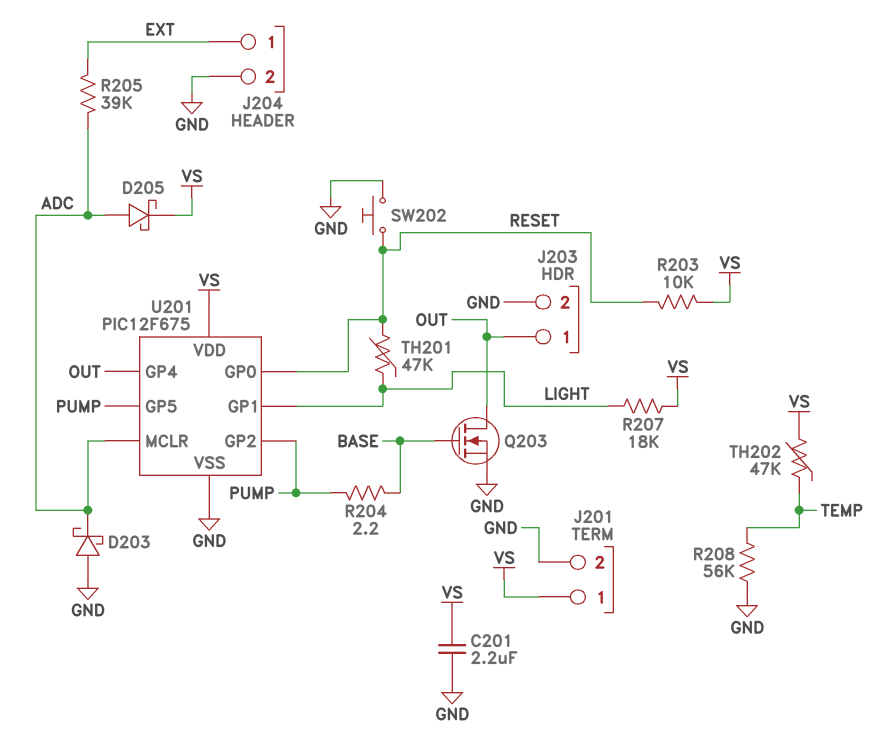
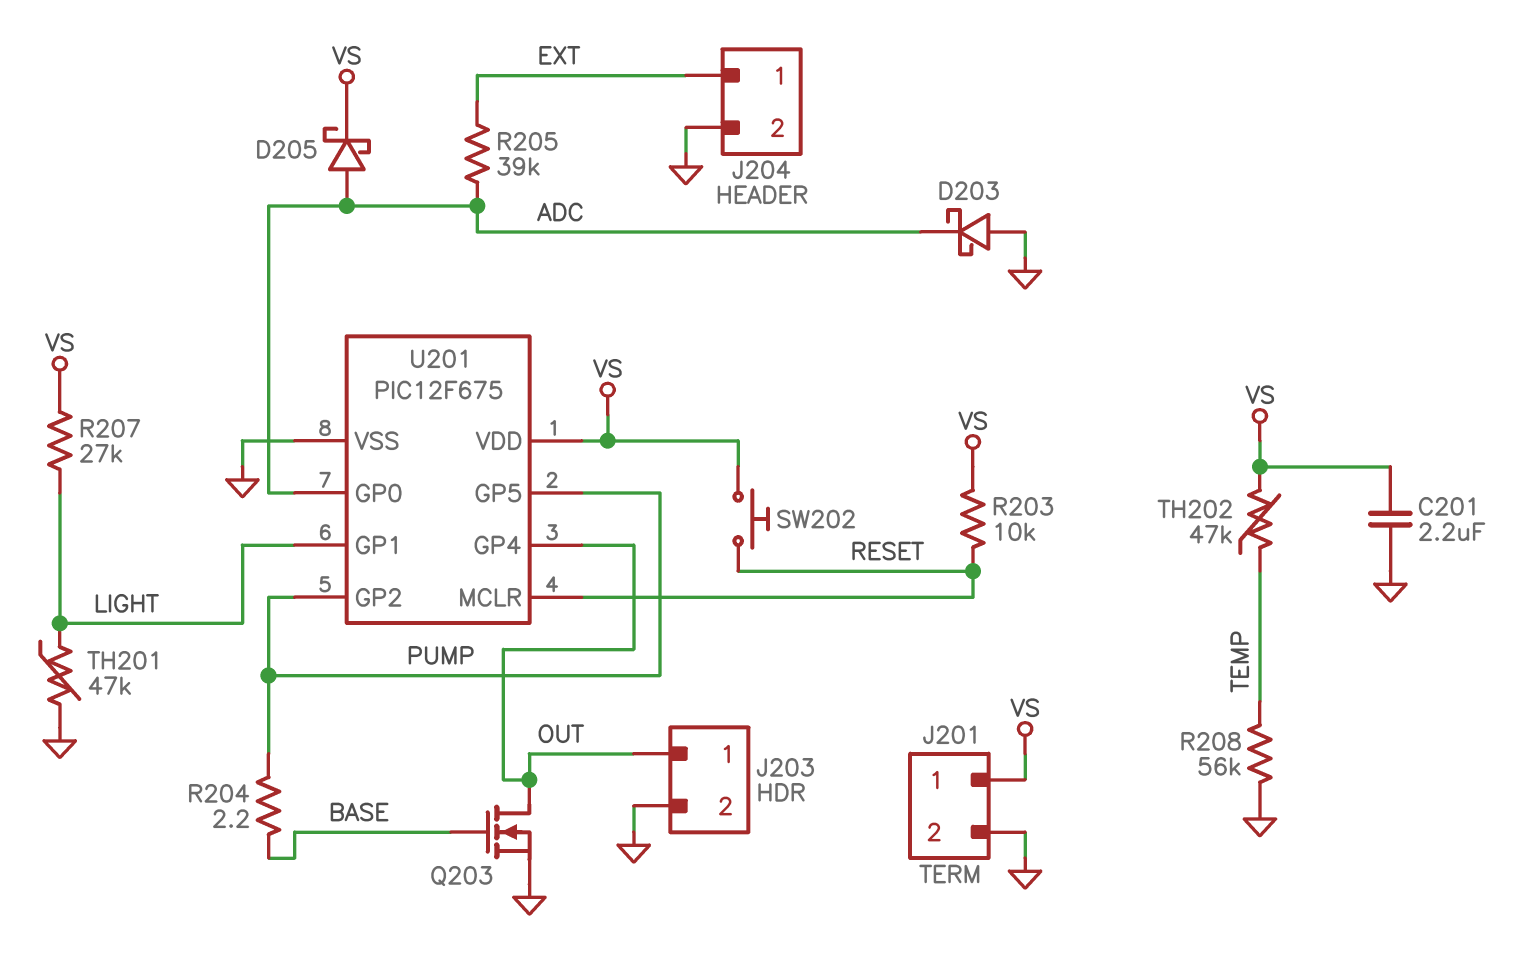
R207: 18k (LIGHT, VS) -> 27k (LIGHT, VS)
SW202: button (GND, RESET) -> button (RESET, VS)
TH201: 47k (LIGHT, RESET) -> 47k (GND, LIGHT)
U201 pin GP0: RESET -> ADC
U201 pin MCLR: ADC -> RESET

